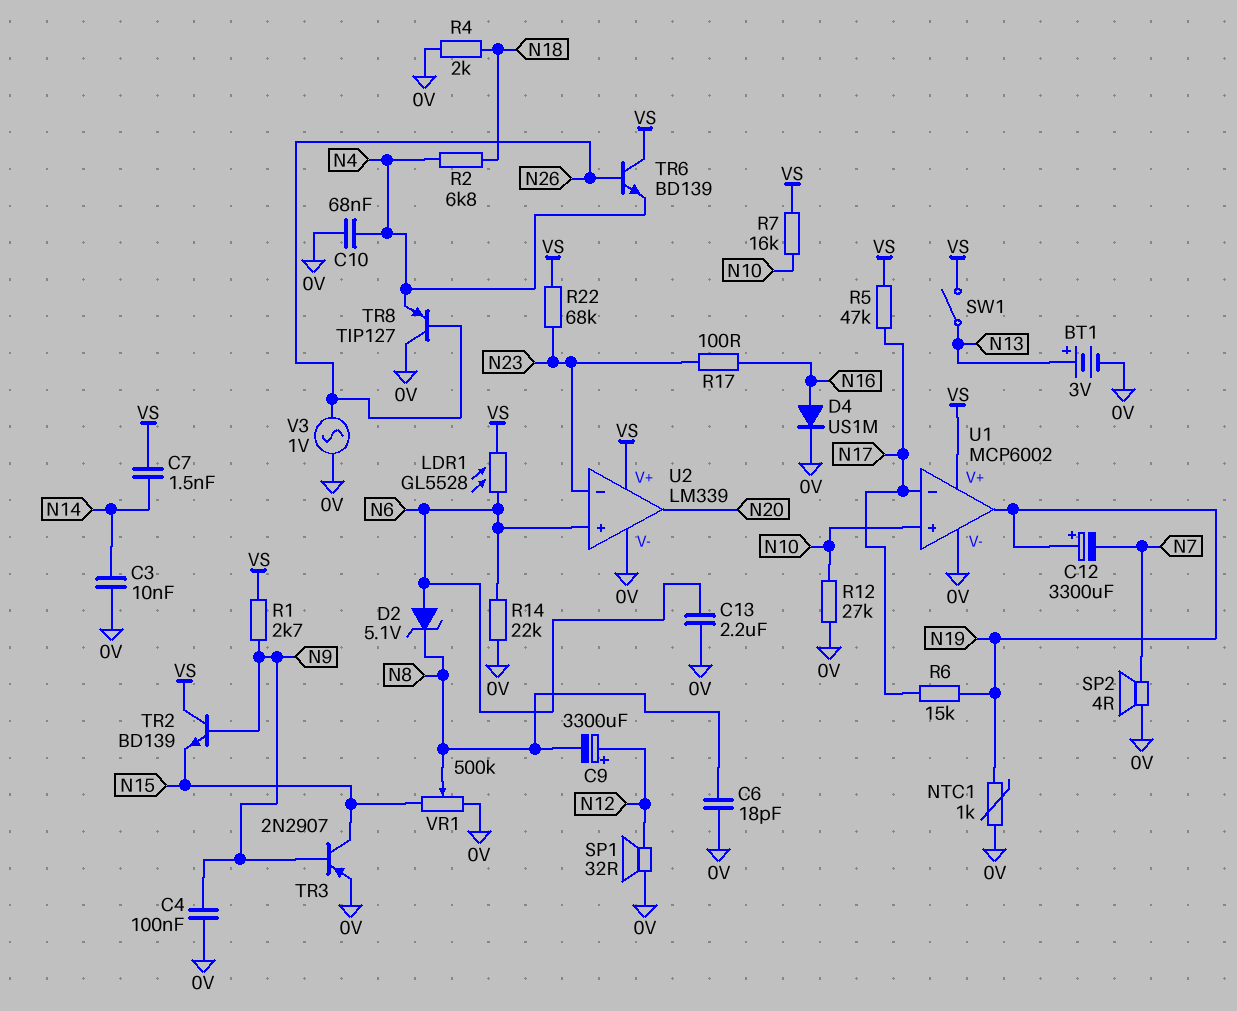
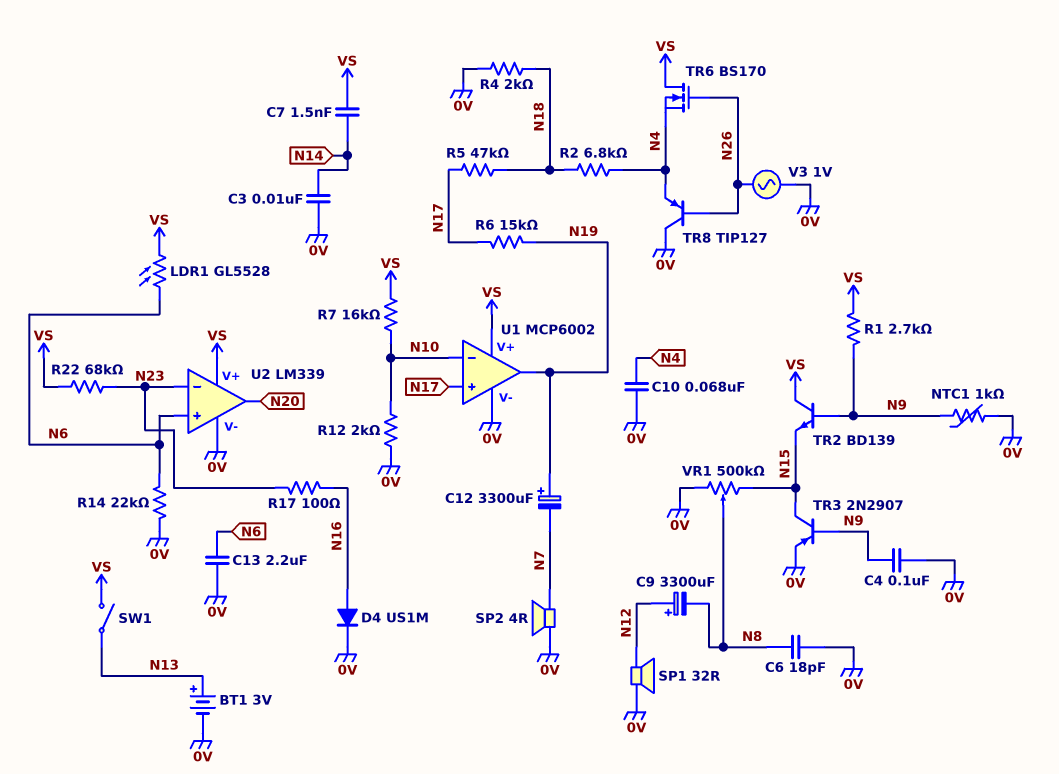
D2: zener 5.1V (A N6, K N8) -> none
NTC1: 1k (0V, N19) -> 1k (0V, N9)
R5: 47k (N17, VS) -> 47k (N17, N18)
R12: 27k (0V, N10) -> 2k (0V, N10)
TR6: NPN BD139 (B N26, C VS, E N4) -> NMOS BS170 (G N26, D VS, S N4)
U1 pin in+: N10 -> N17
U1 pin in-: N17 -> N10

